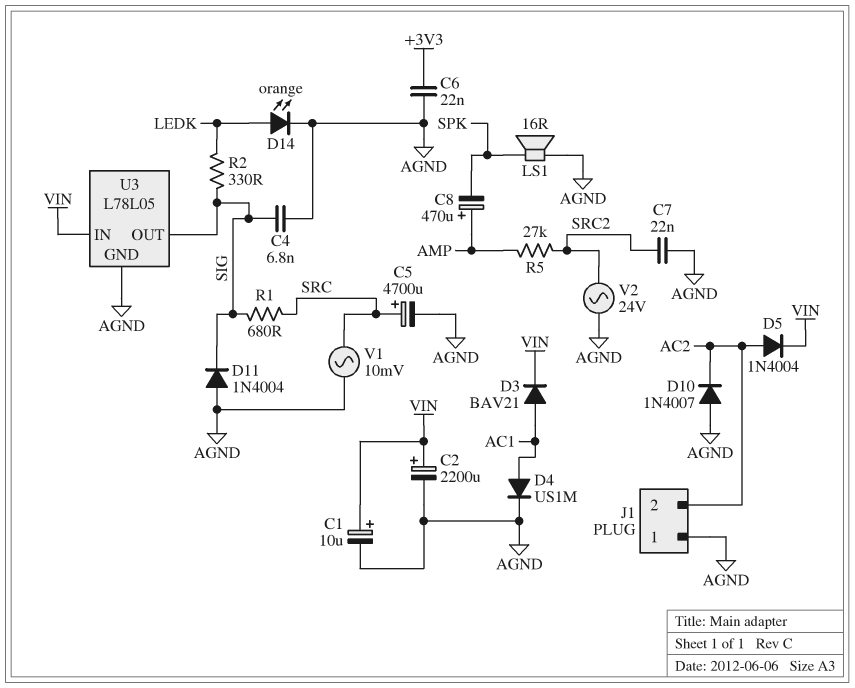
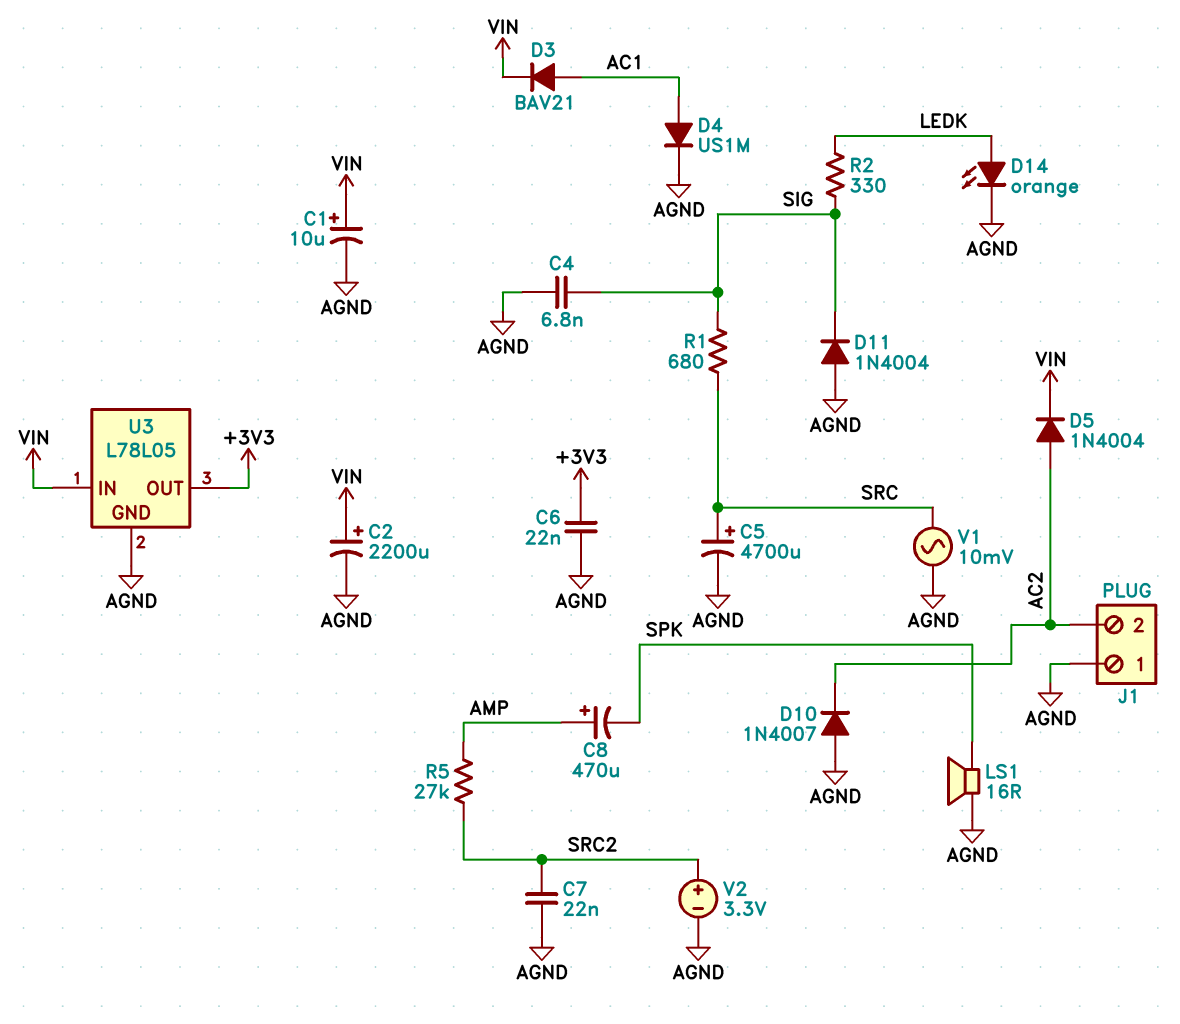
U3 pin OUT: SIG -> +3V3
V2: AC 24V (AGND, SRC2) -> 3.3V (plus SRC2, minus AGND)

